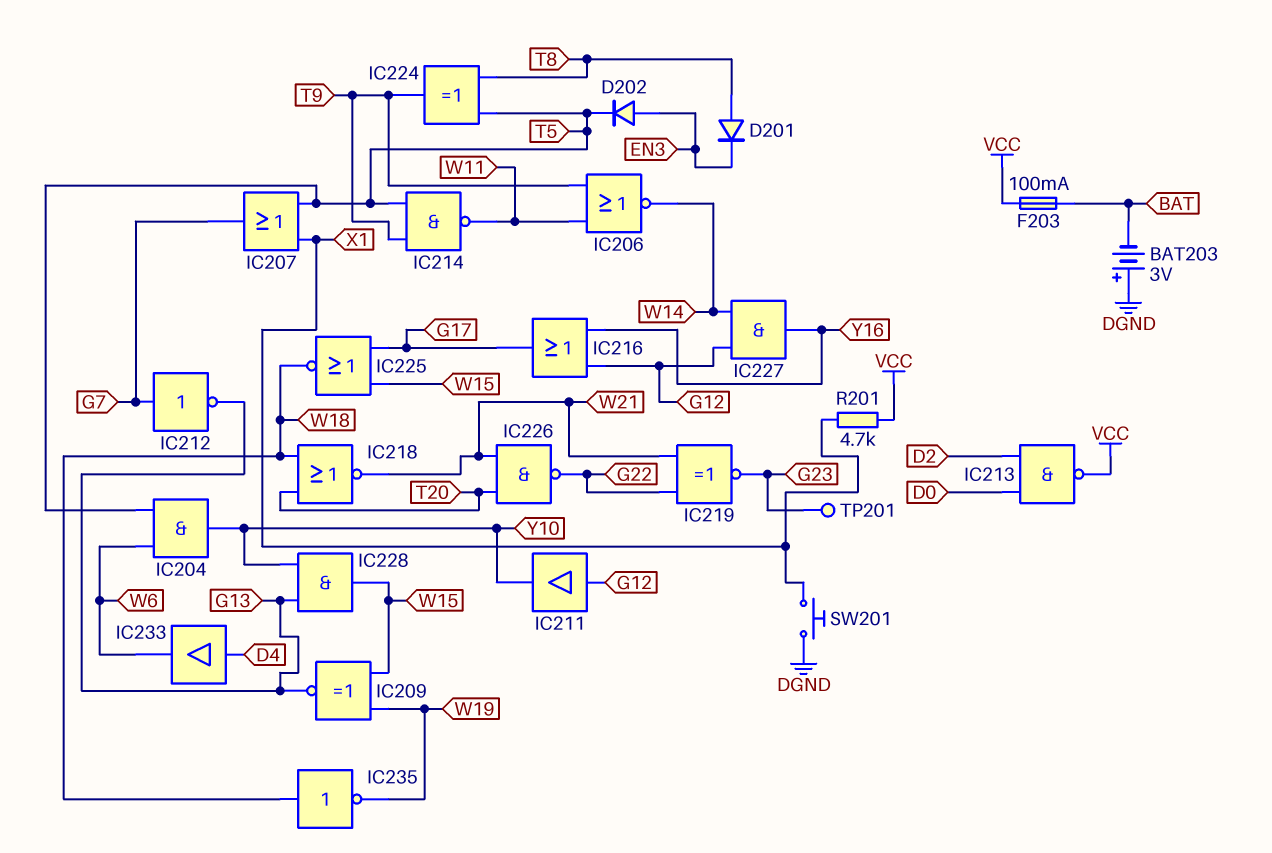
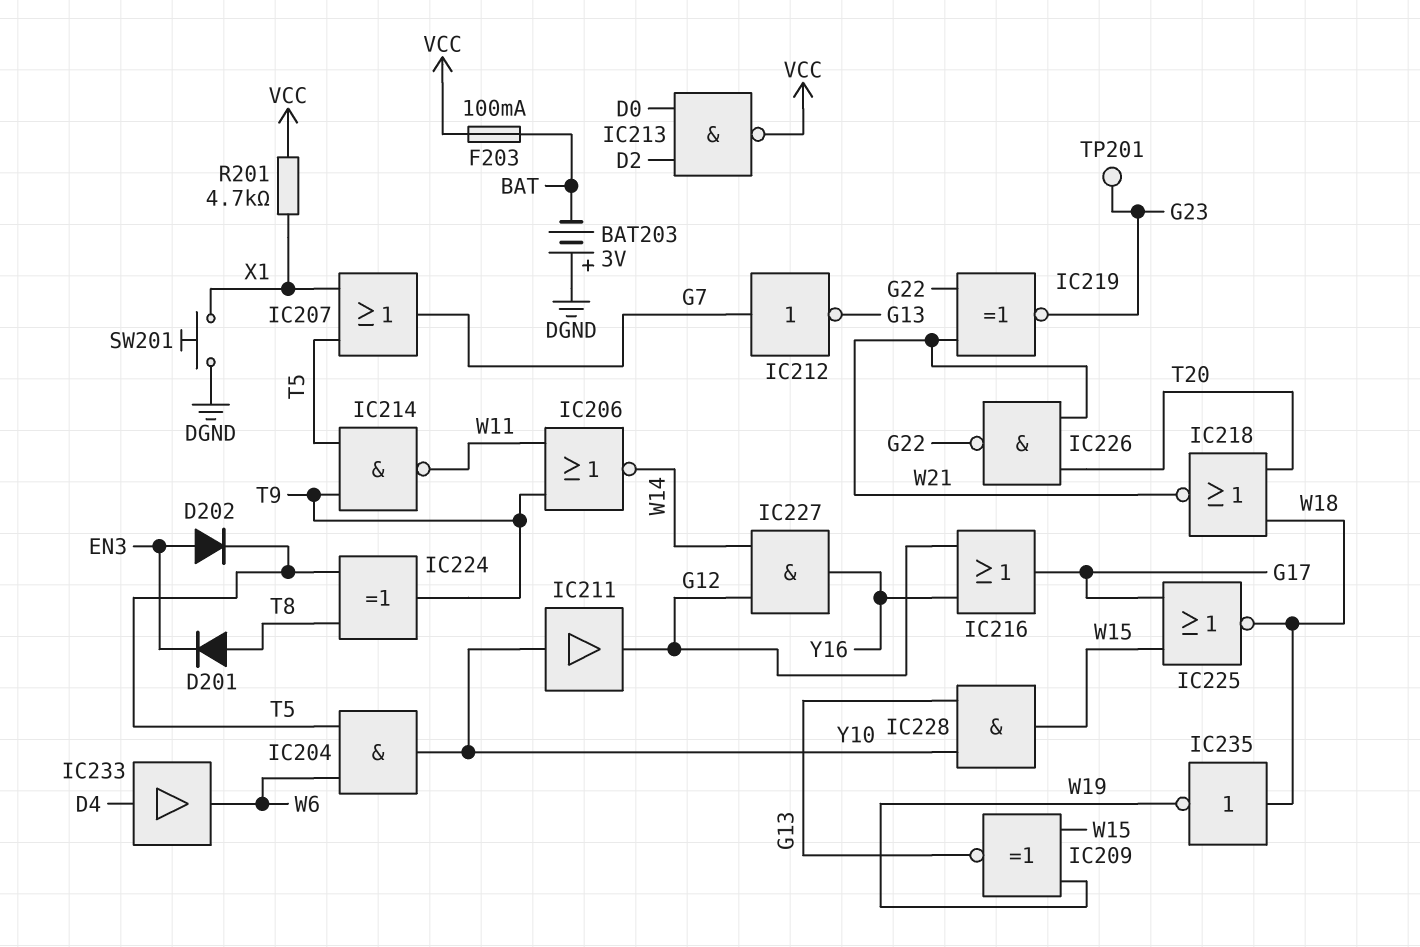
IC211: buffer (in G12, out Y10) -> buffer (in Y10, out G12)

